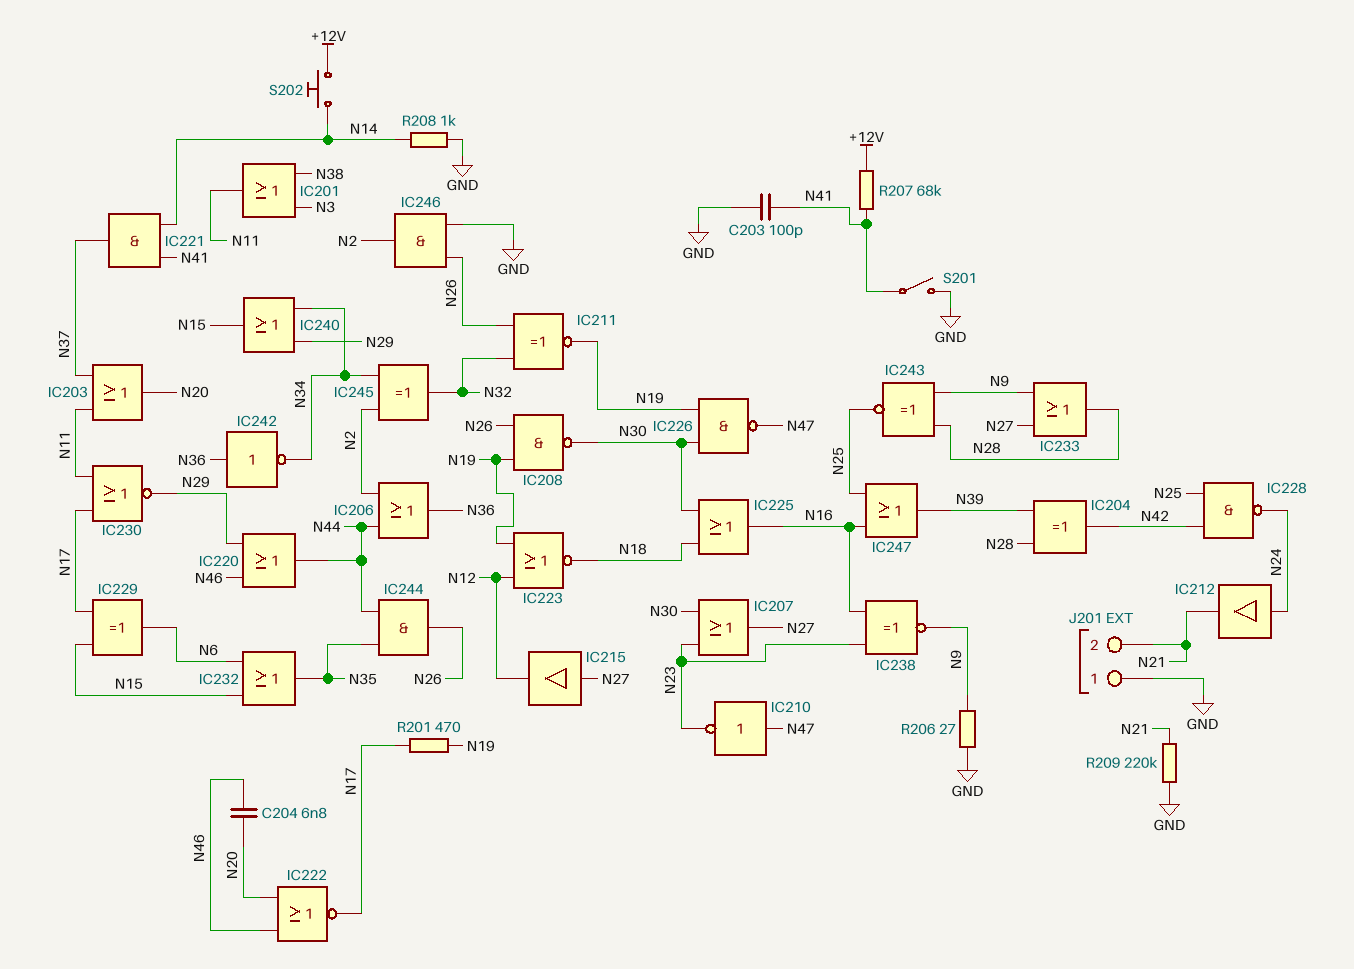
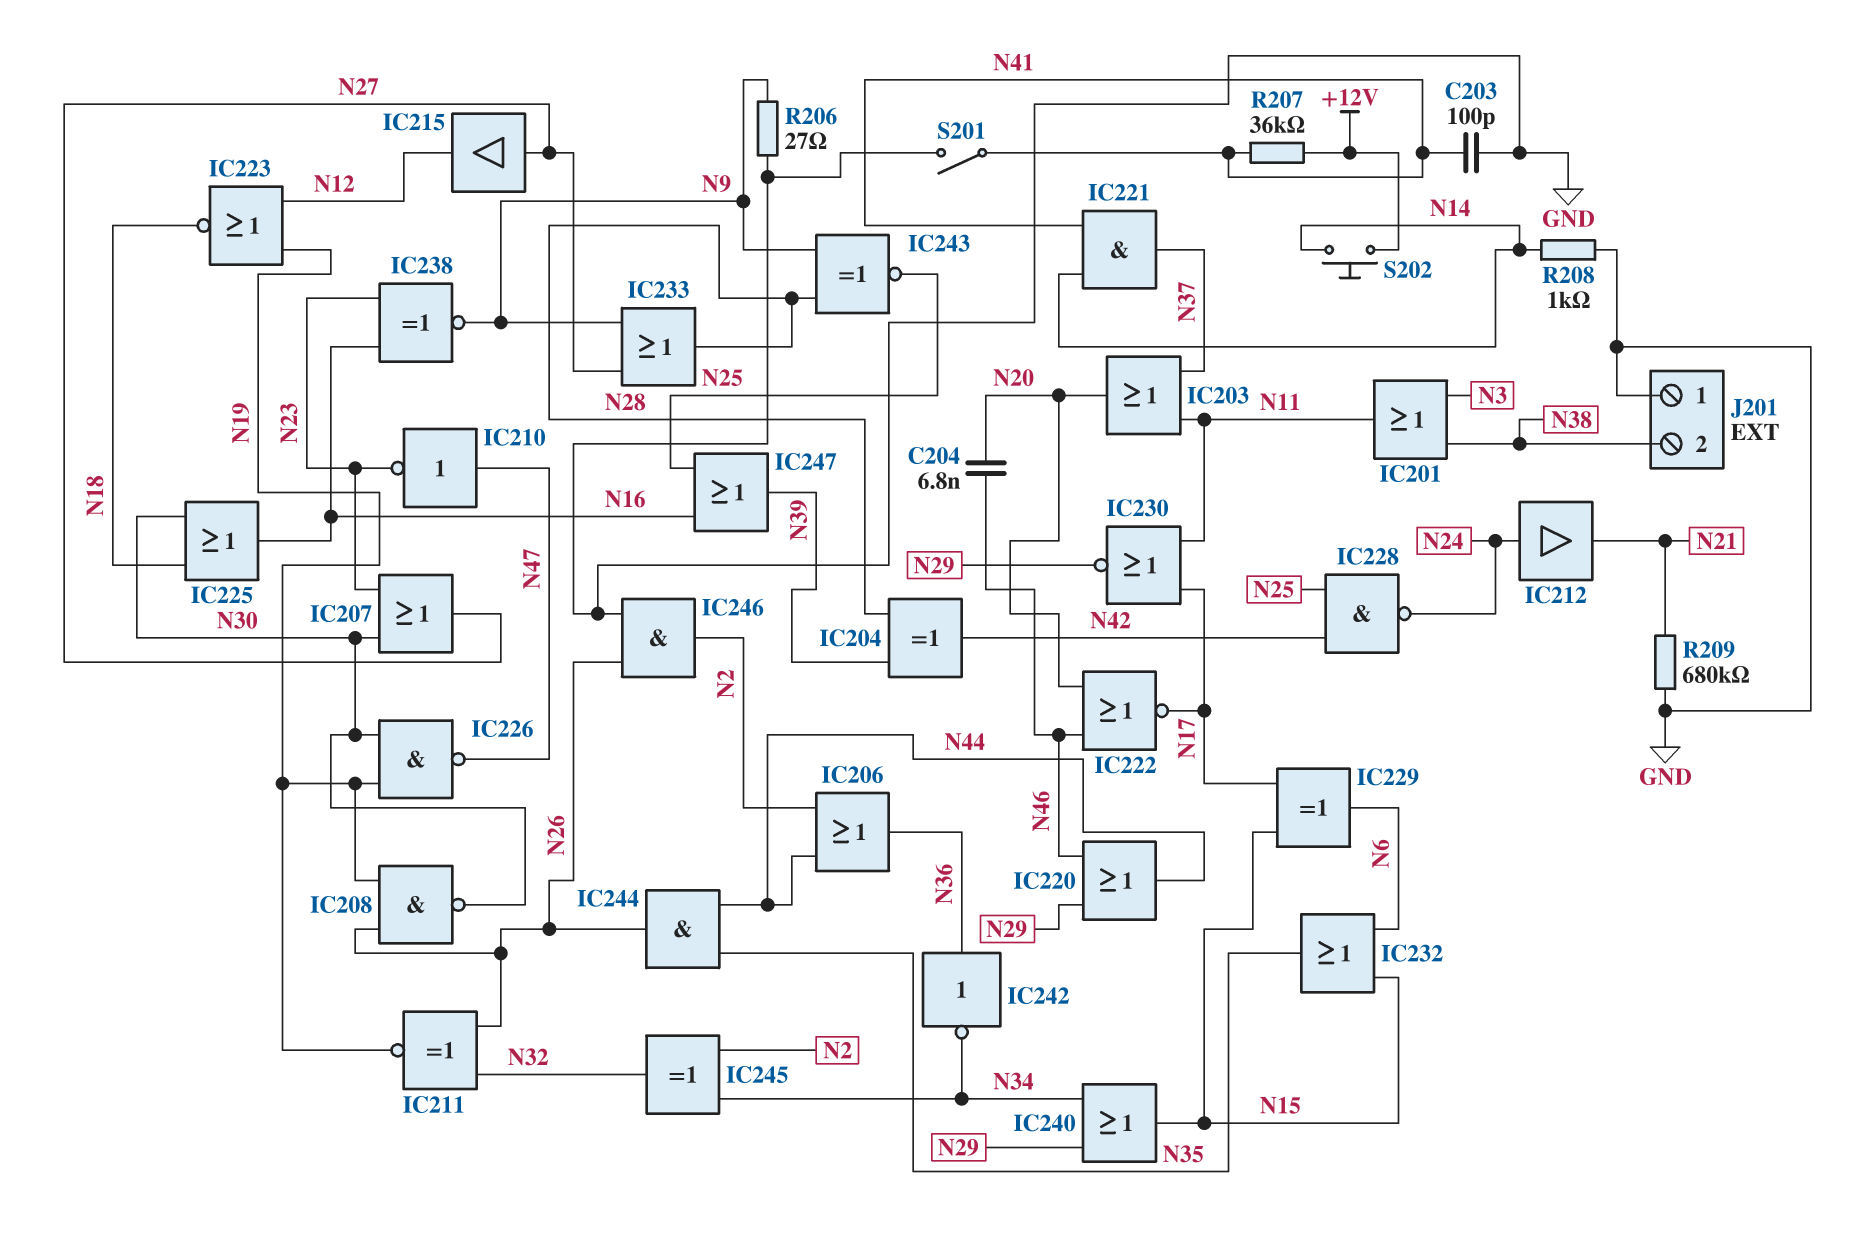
J201 pin 2: N21 -> N38
R201: 470 (N17, N19) -> none
R207: 68k (+12V, N41) -> 36k (+12V, N41)
R209: 220k (GND, N21) -> 680k (GND, N21)

